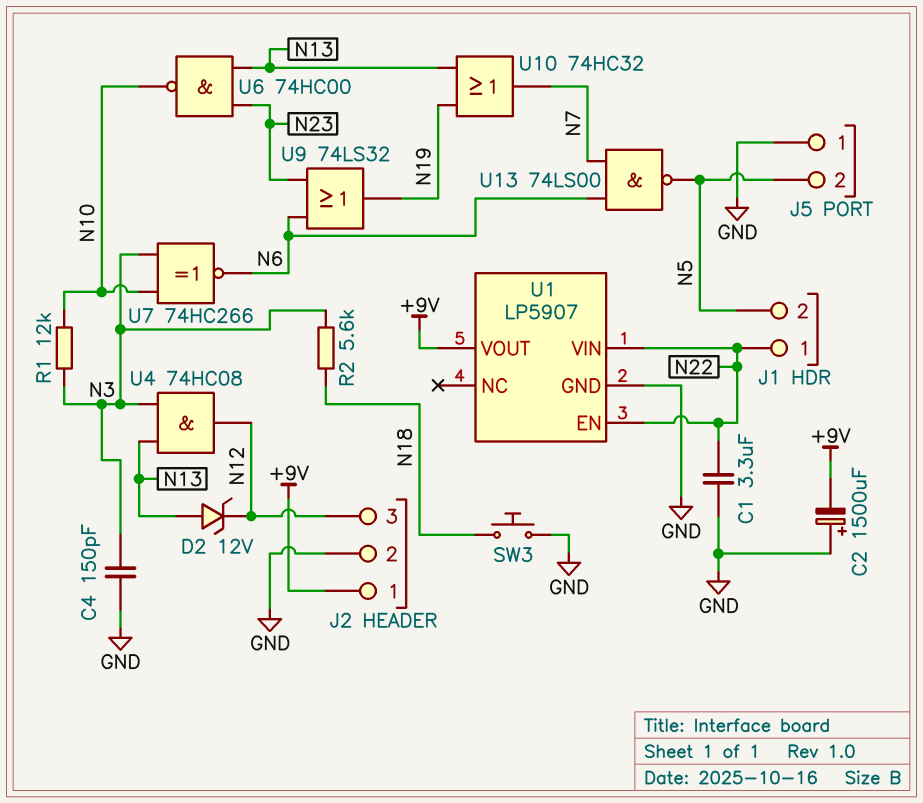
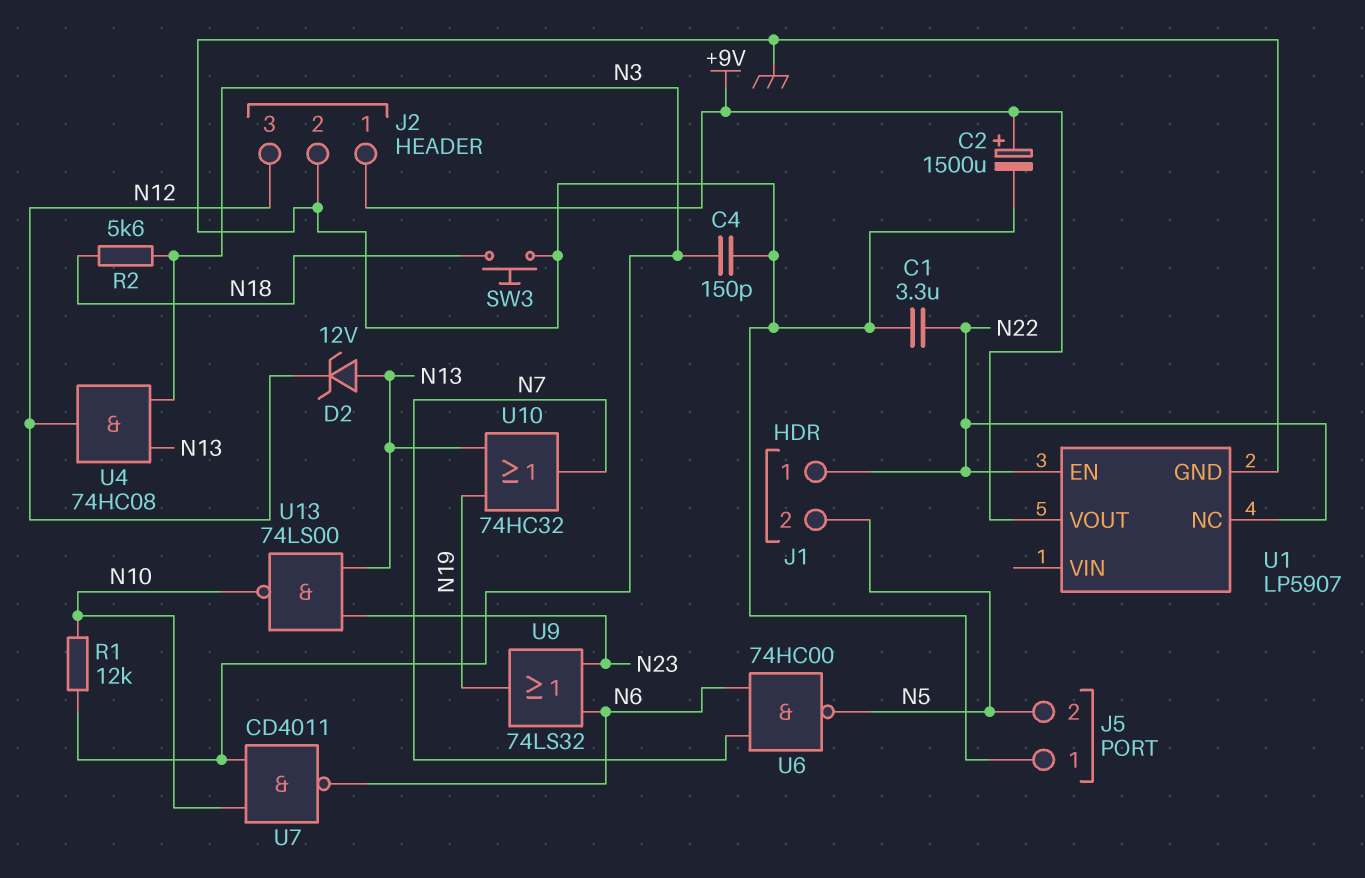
C2: 1500uF (plus GND, minus +9V) -> 1500uF (plus +9V, minus GND)
U1 pin NC: none -> N22
U1 pin VIN: N22 -> none
U6: NAND 74HC00 (in N13, in N23, out N10) -> NAND 74HC00 (in N6, in N7, out N5)
U7: XNOR 74HC266 (in N3, in N10, out N6) -> NAND CD4011 (in N3, in N10, out N6)
U13: NAND 74LS00 (in N6, in N7, out N5) -> NAND 74LS00 (in N13, in N23, out N10)

